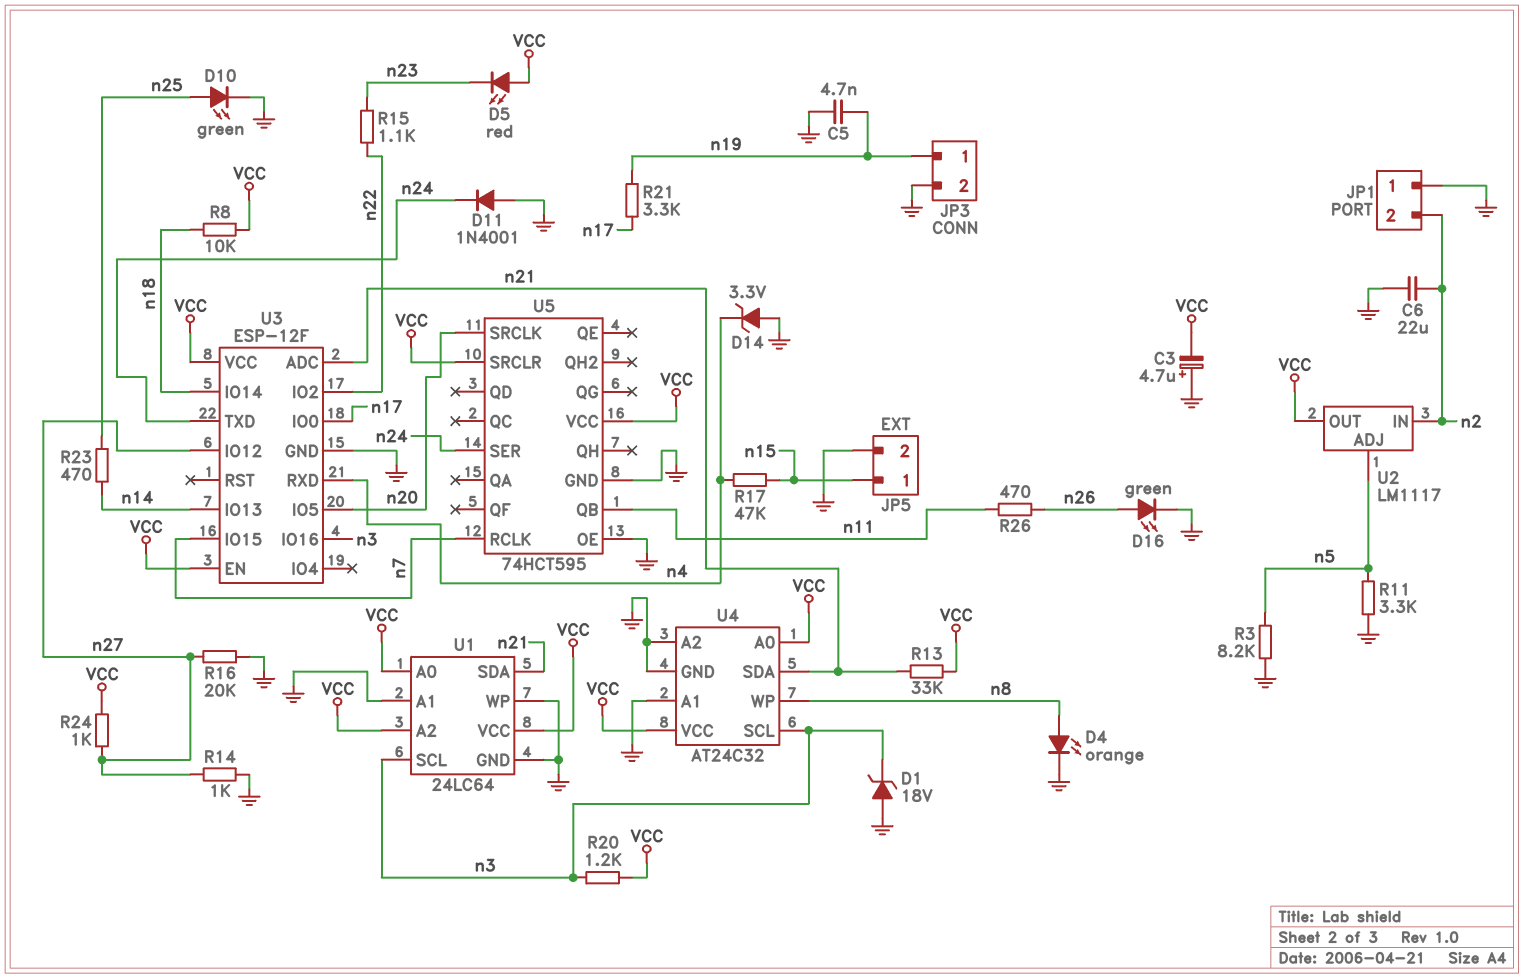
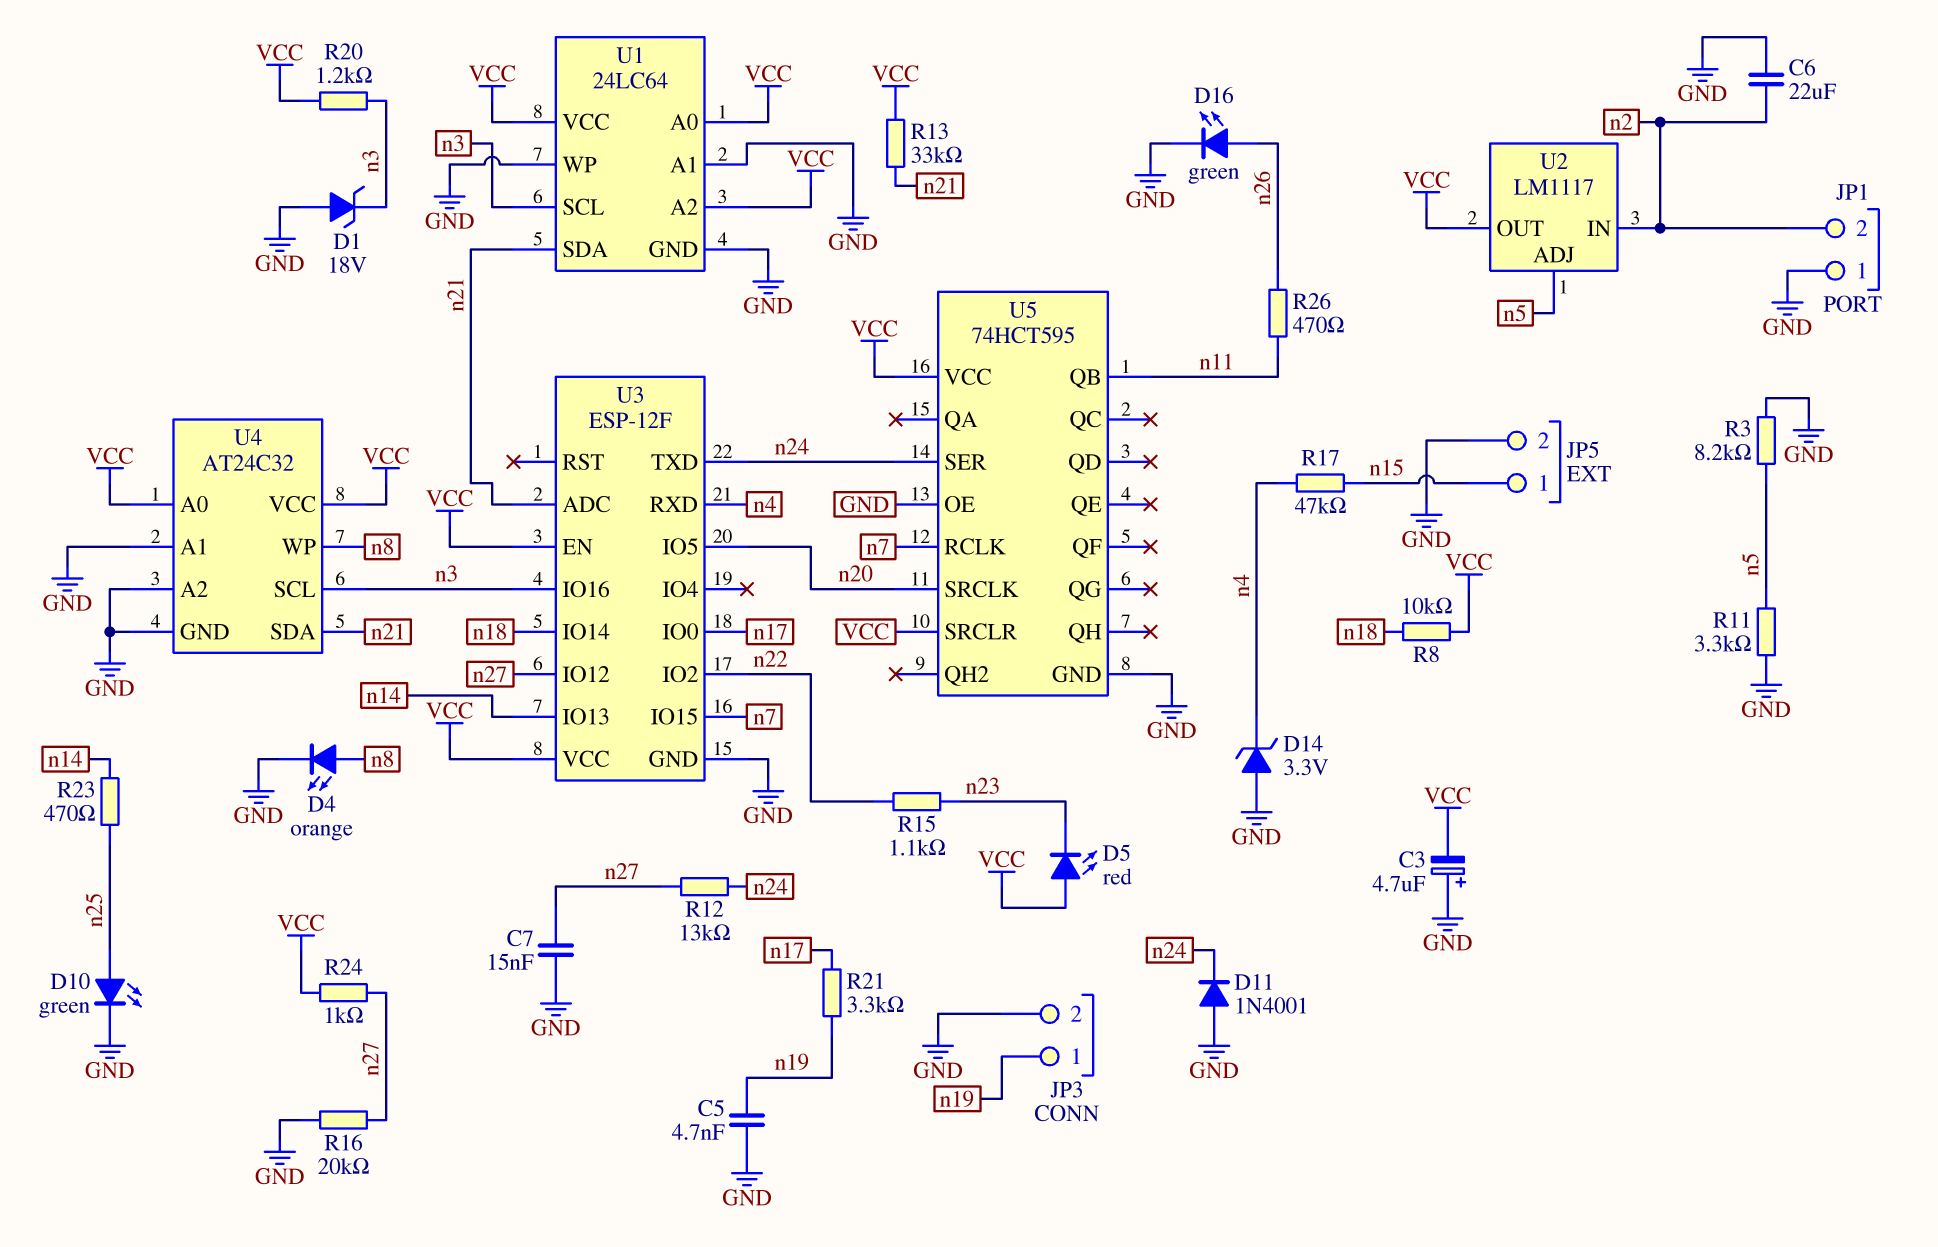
C7: none -> 15nF (GND, n27)
R12: none -> 13k (n24, n27)
R14: 1k (GND, n27) -> none

